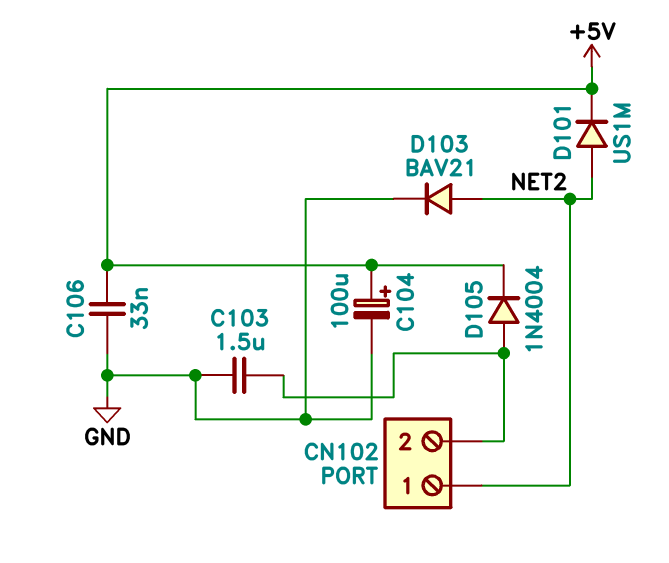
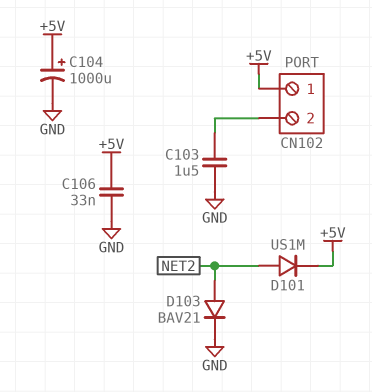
C104: 100uF (plus +5V, minus GND) -> 1000uF (plus +5V, minus GND)
CN102 pin 1: NET2 -> +5V
D105: diode 1N4004 (A CN102/2, K +5V) -> none

